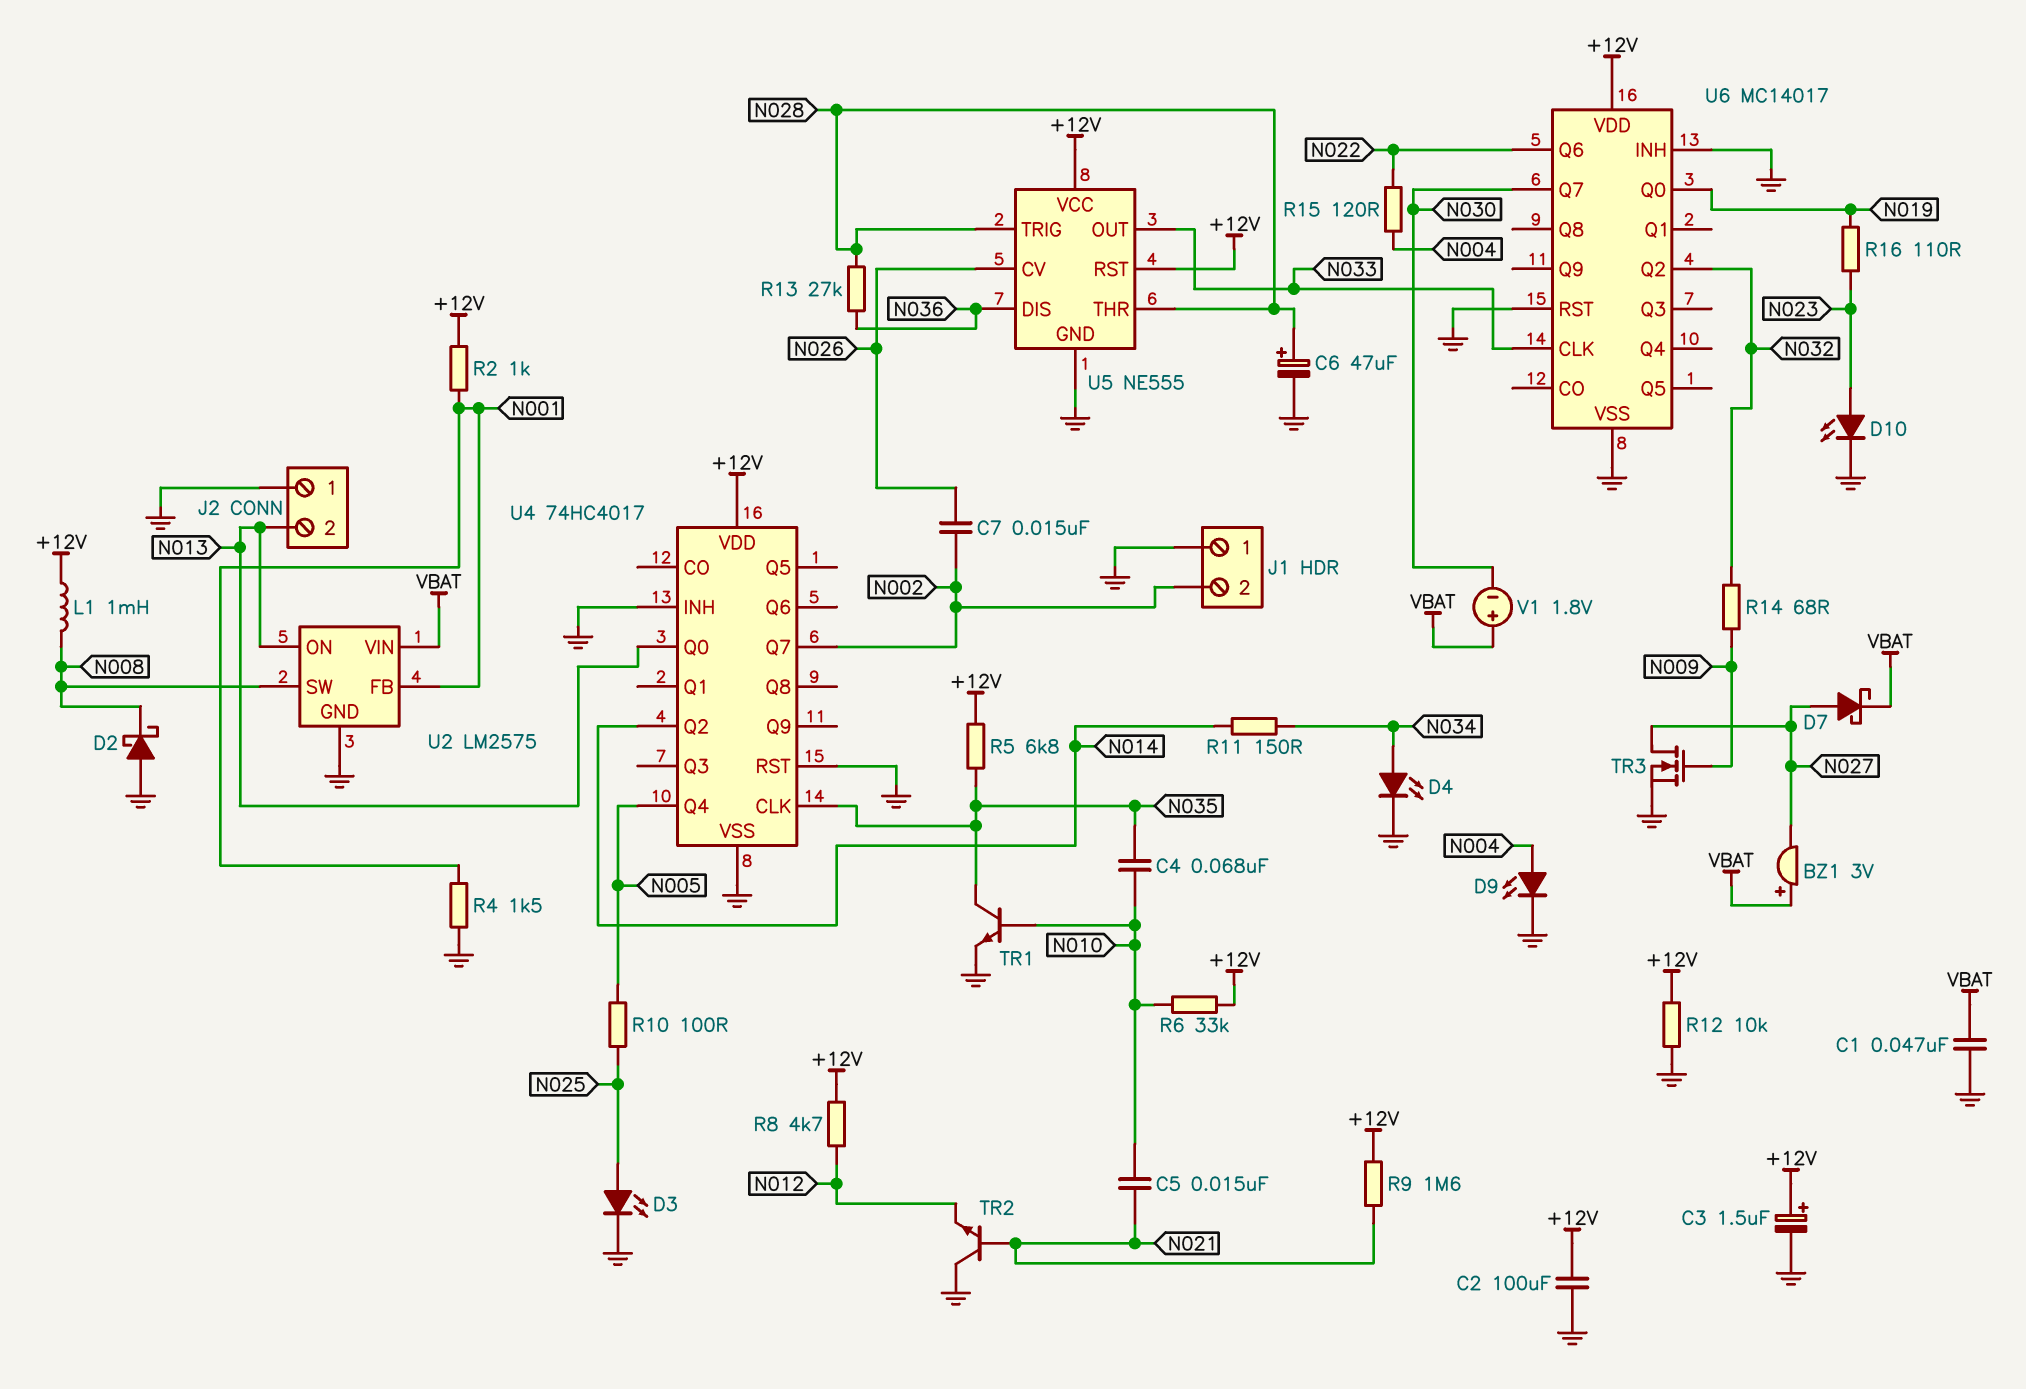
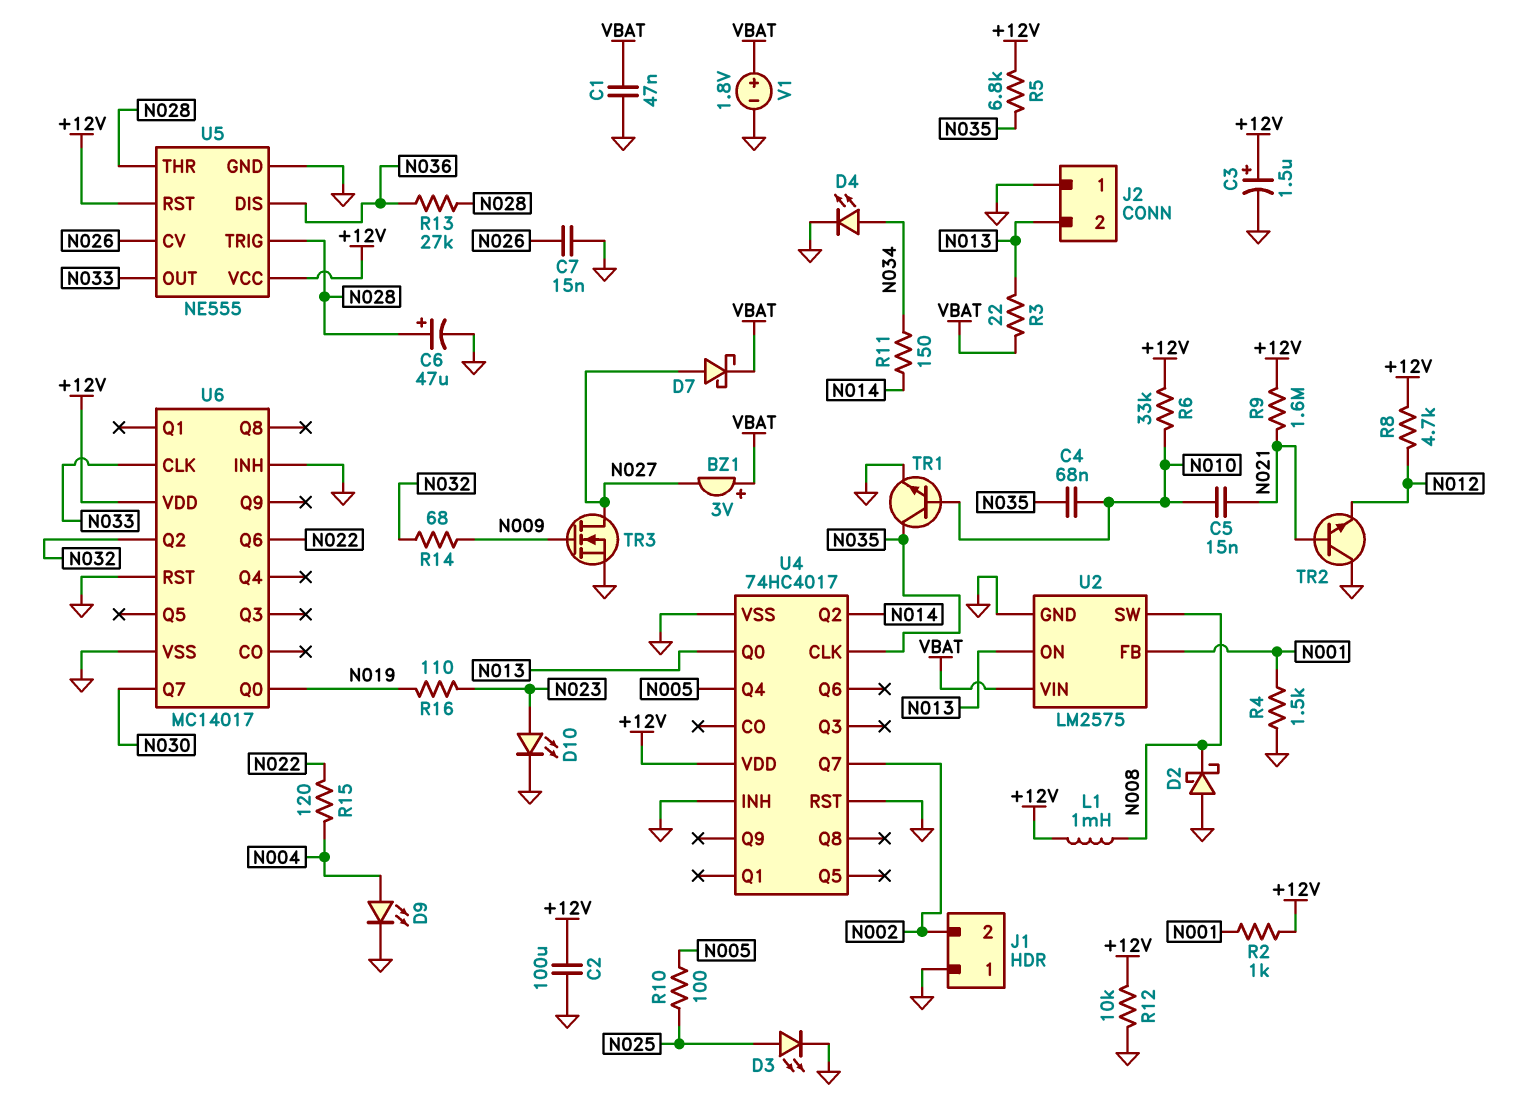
C7: 15nF (N002, N026) -> 15nF (GND, N026)
R3: none -> 22 (N013, VBAT)
V1: 1.8V (plus VBAT, minus N030) -> 1.8V (plus VBAT, minus GND)

